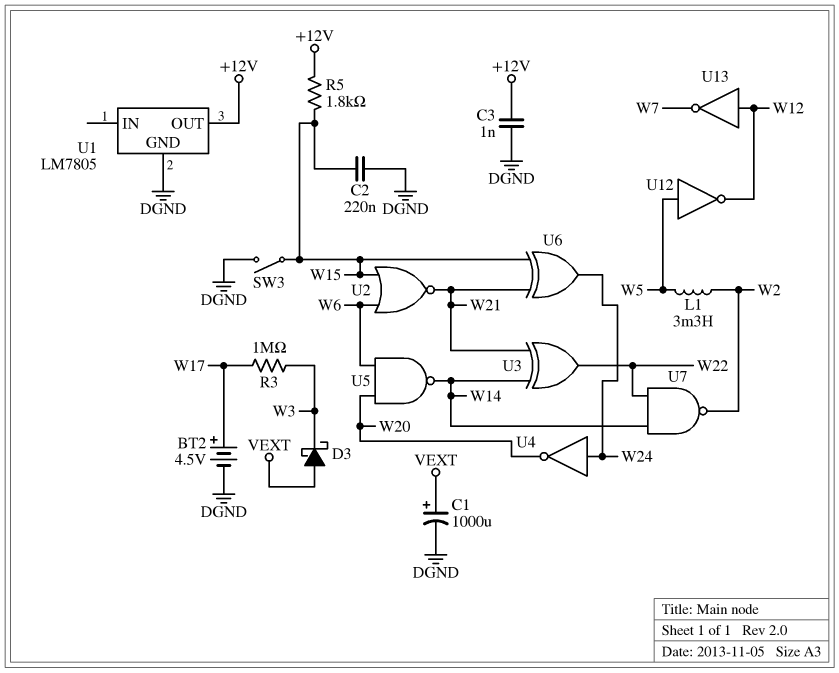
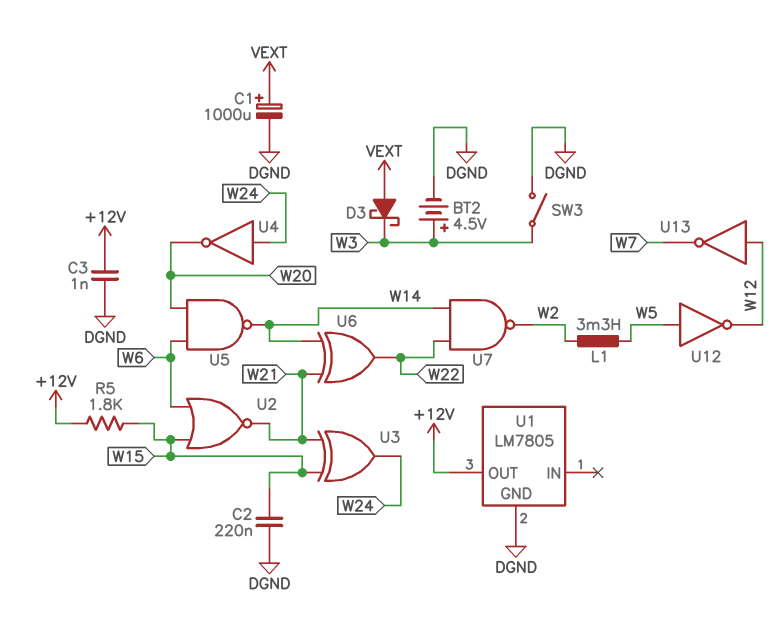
BT2: 4.5V (plus W17, minus DGND) -> 4.5V (plus W3, minus DGND)
R3: 1M (W3, W17) -> none
SW3: switch (DGND, W15) -> switch (DGND, W3)
U3: XOR (in W14, in W21, out W22) -> XOR (in W15, in W21, out W24)
U6: XOR (in W15, in W21, out W24) -> XOR (in W14, in W21, out W22)

